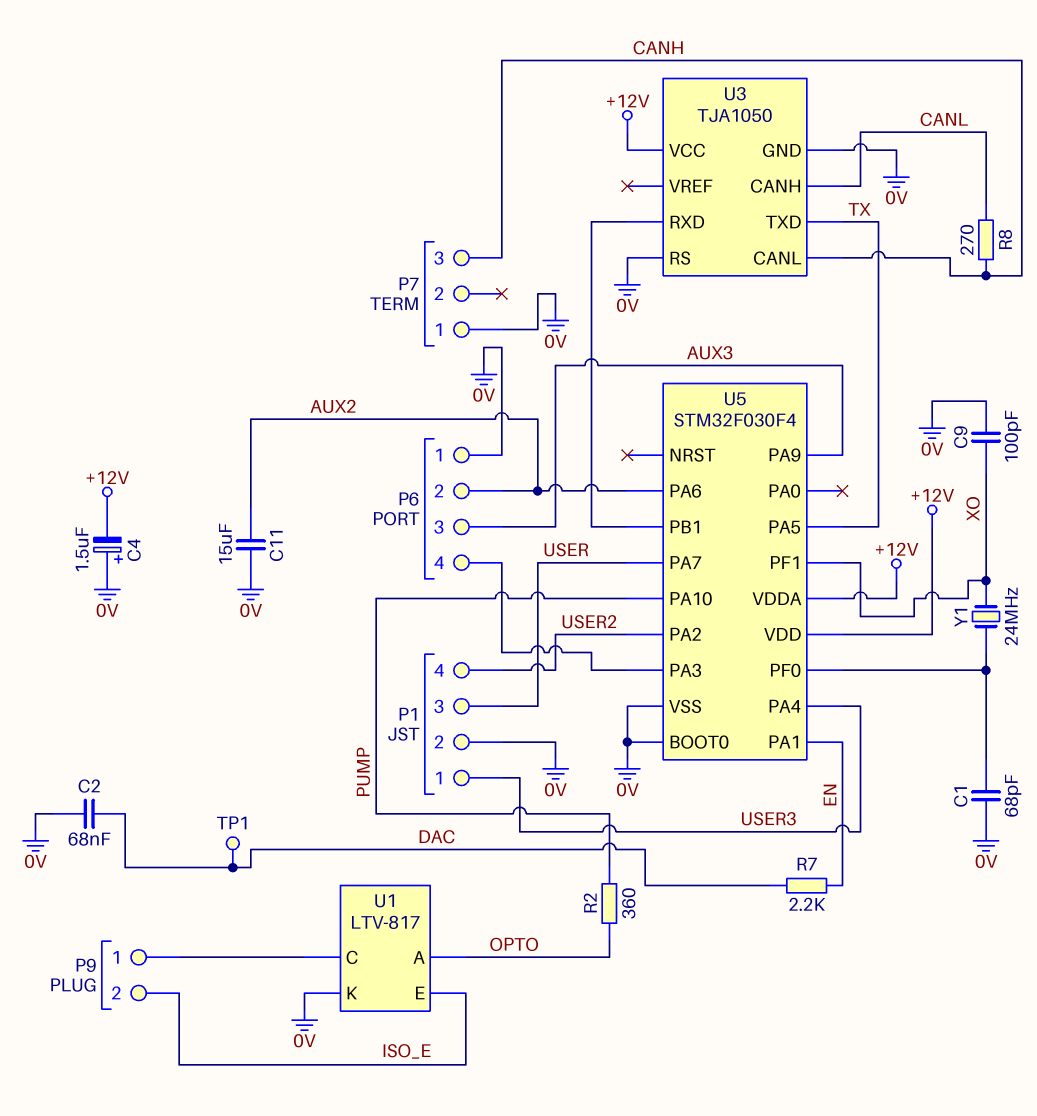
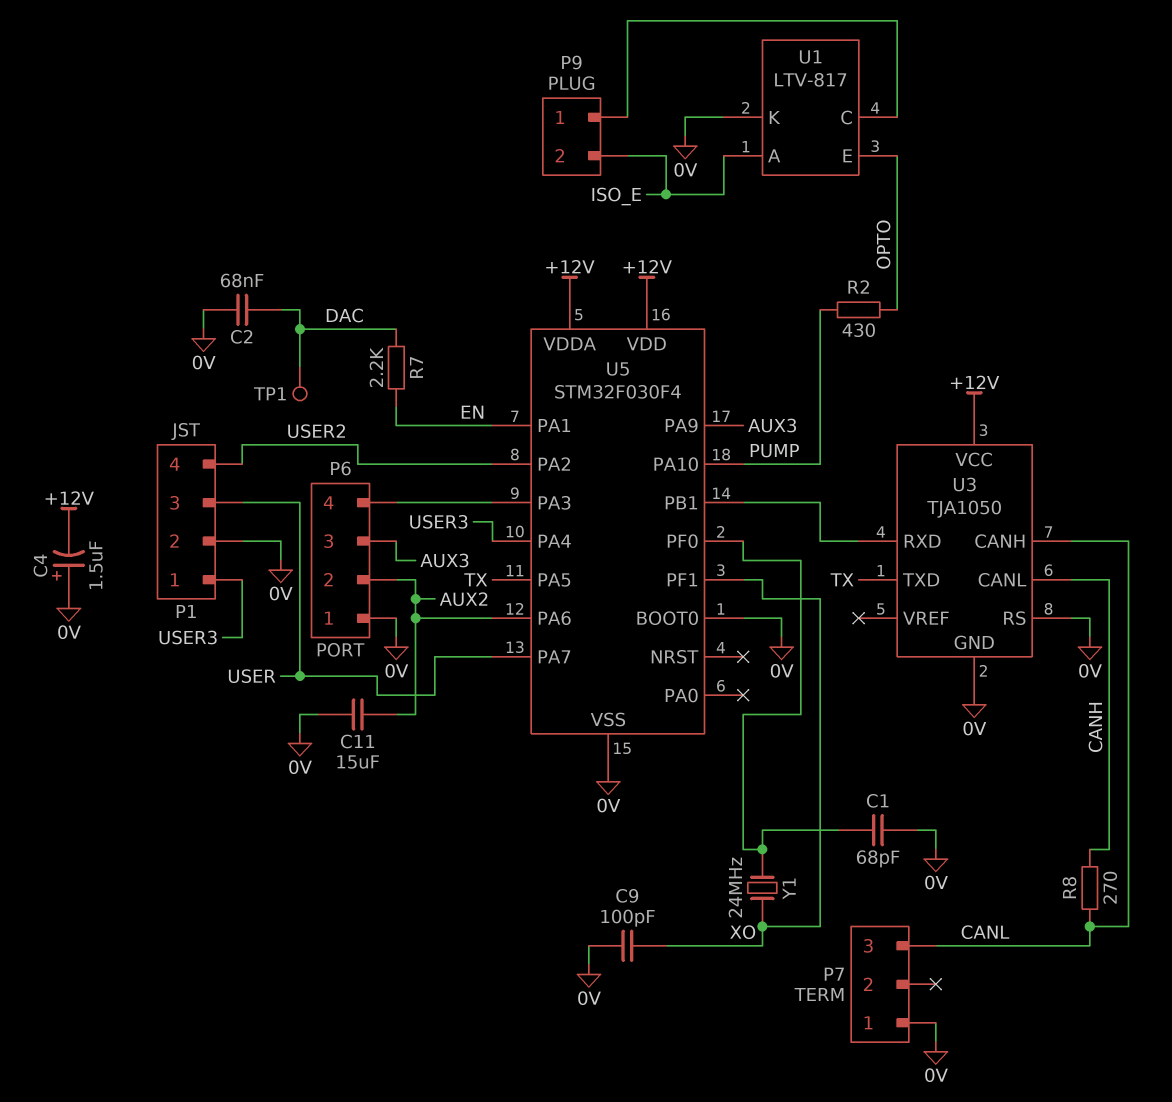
P7 pin 3: CANH -> CANL
R2: 360 (OPTO, PUMP) -> 430 (OPTO, PUMP)
U1 pin A: OPTO -> ISO_E
U1 pin E: ISO_E -> OPTO

